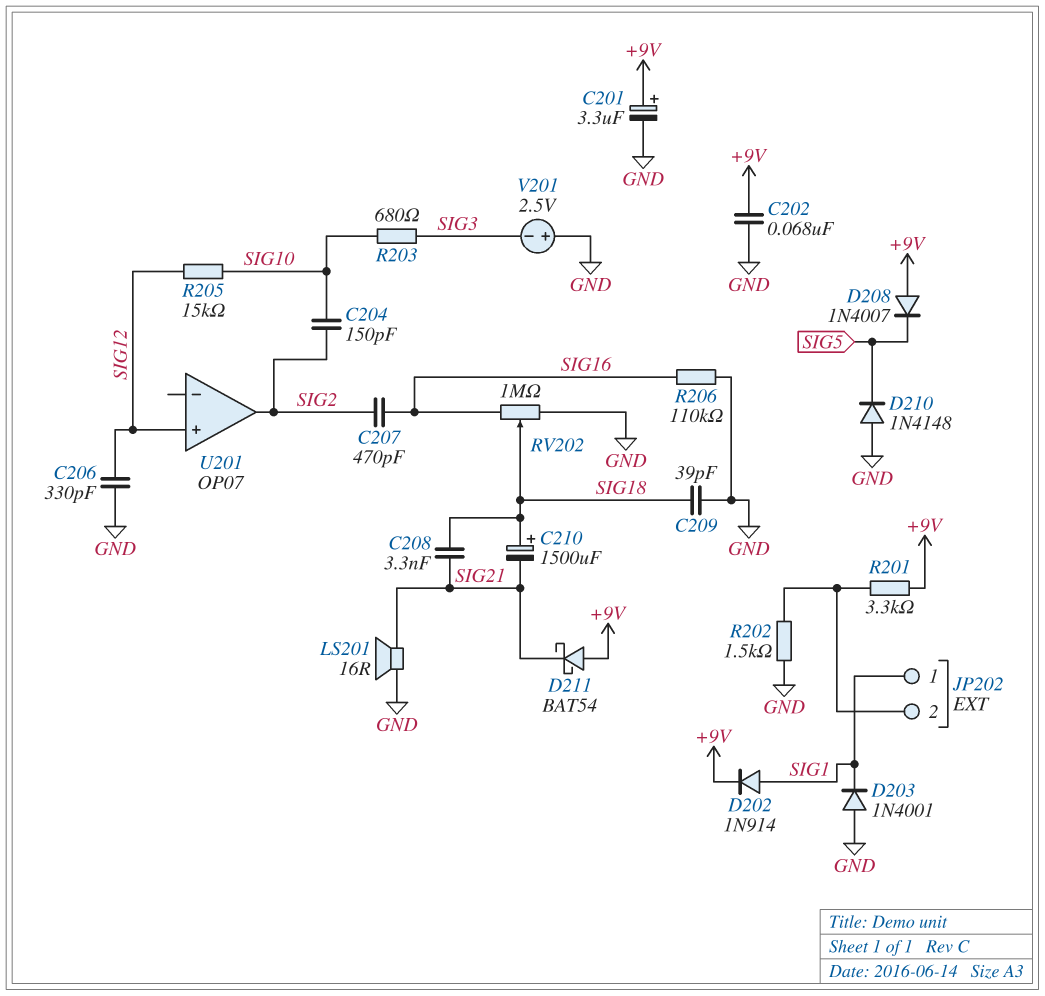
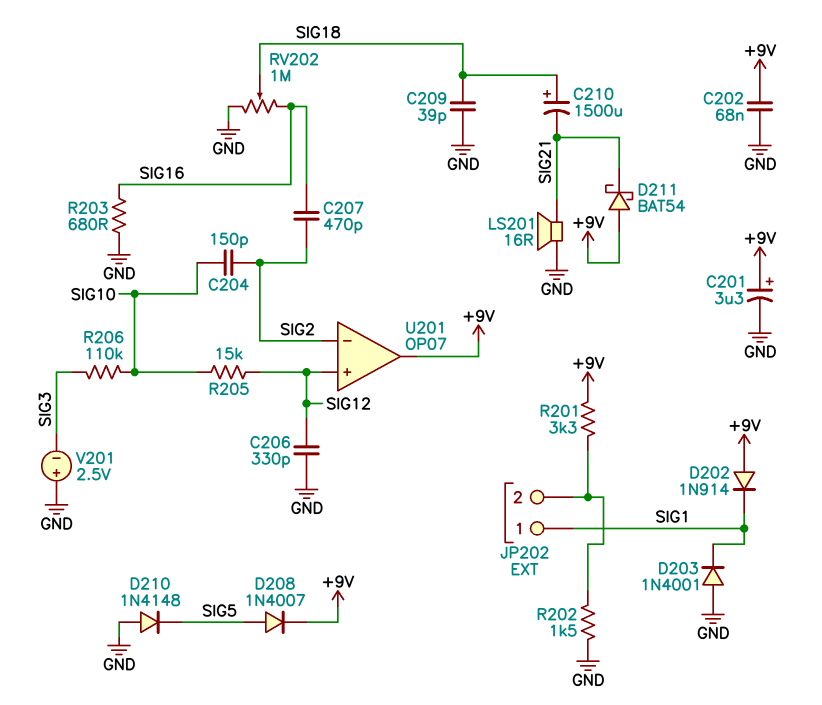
C208: 3.3nF (SIG18, SIG21) -> none
D202: diode 1N914 (A SIG1, K +9V) -> diode 1N914 (A +9V, K SIG1)
D208: diode 1N4007 (A +9V, K SIG5) -> diode 1N4007 (A SIG5, K +9V)
R203: 680 (SIG3, SIG10) -> 680 (GND, SIG16)
R206: 110k (GND, SIG16) -> 110k (SIG3, SIG10)
U201 pin in-: none -> SIG2
U201 pin out: SIG2 -> +9V

